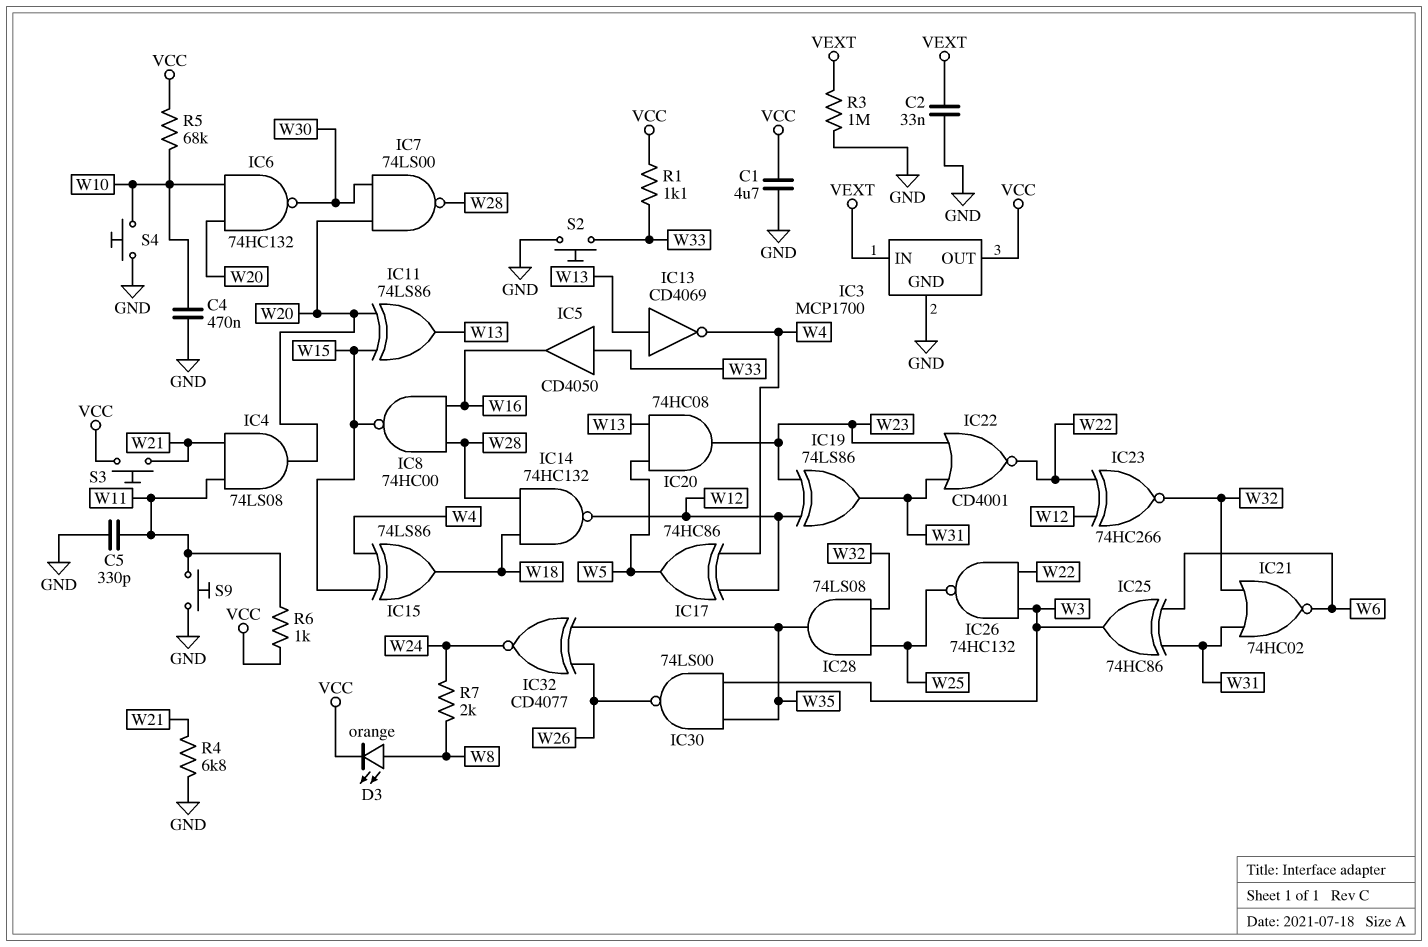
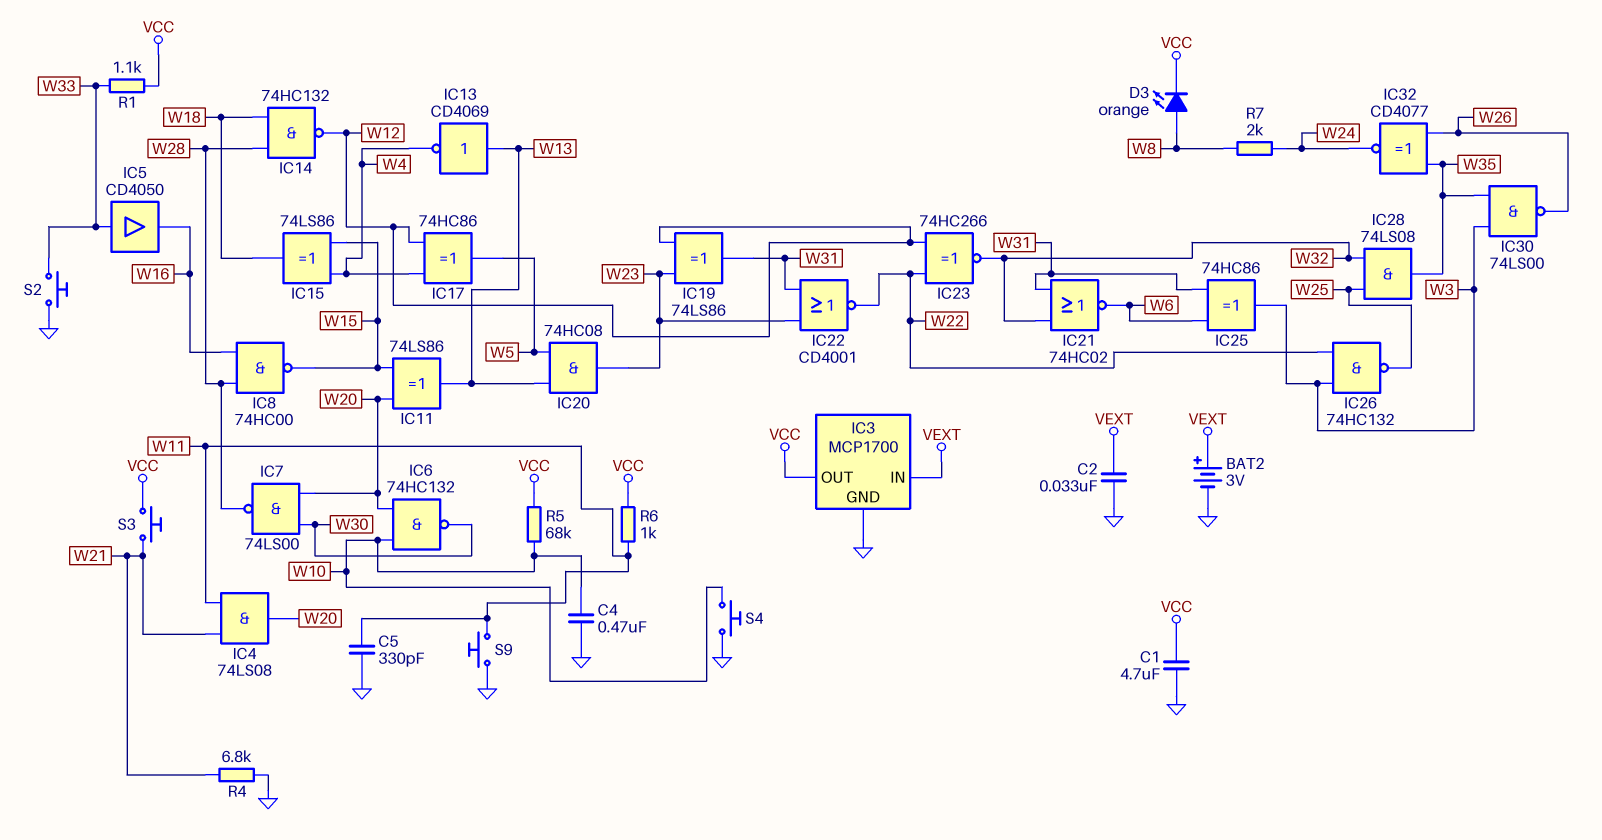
BAT2: none -> 3V (plus VEXT, minus GND)
R3: 1M (GND, VEXT) -> none

